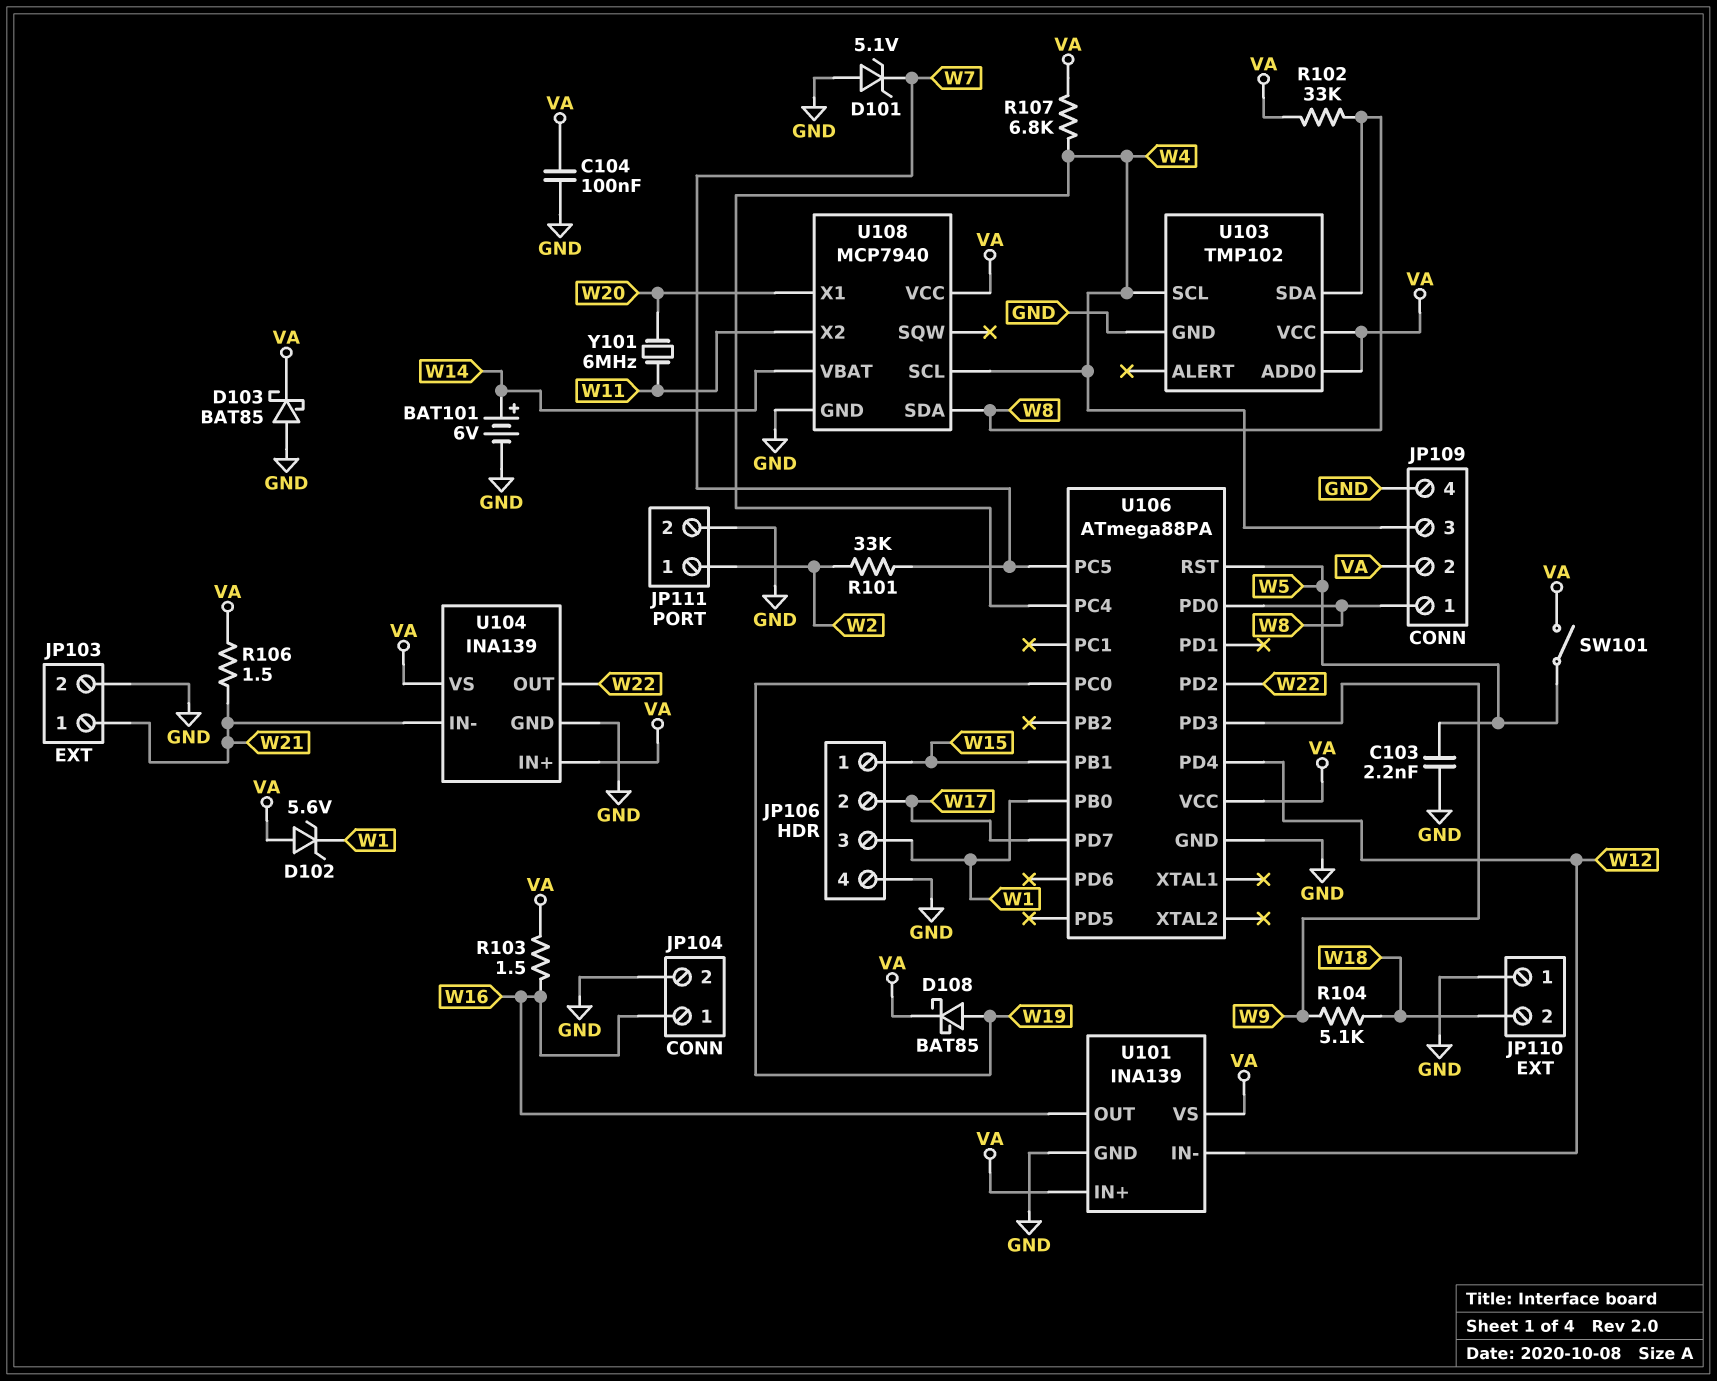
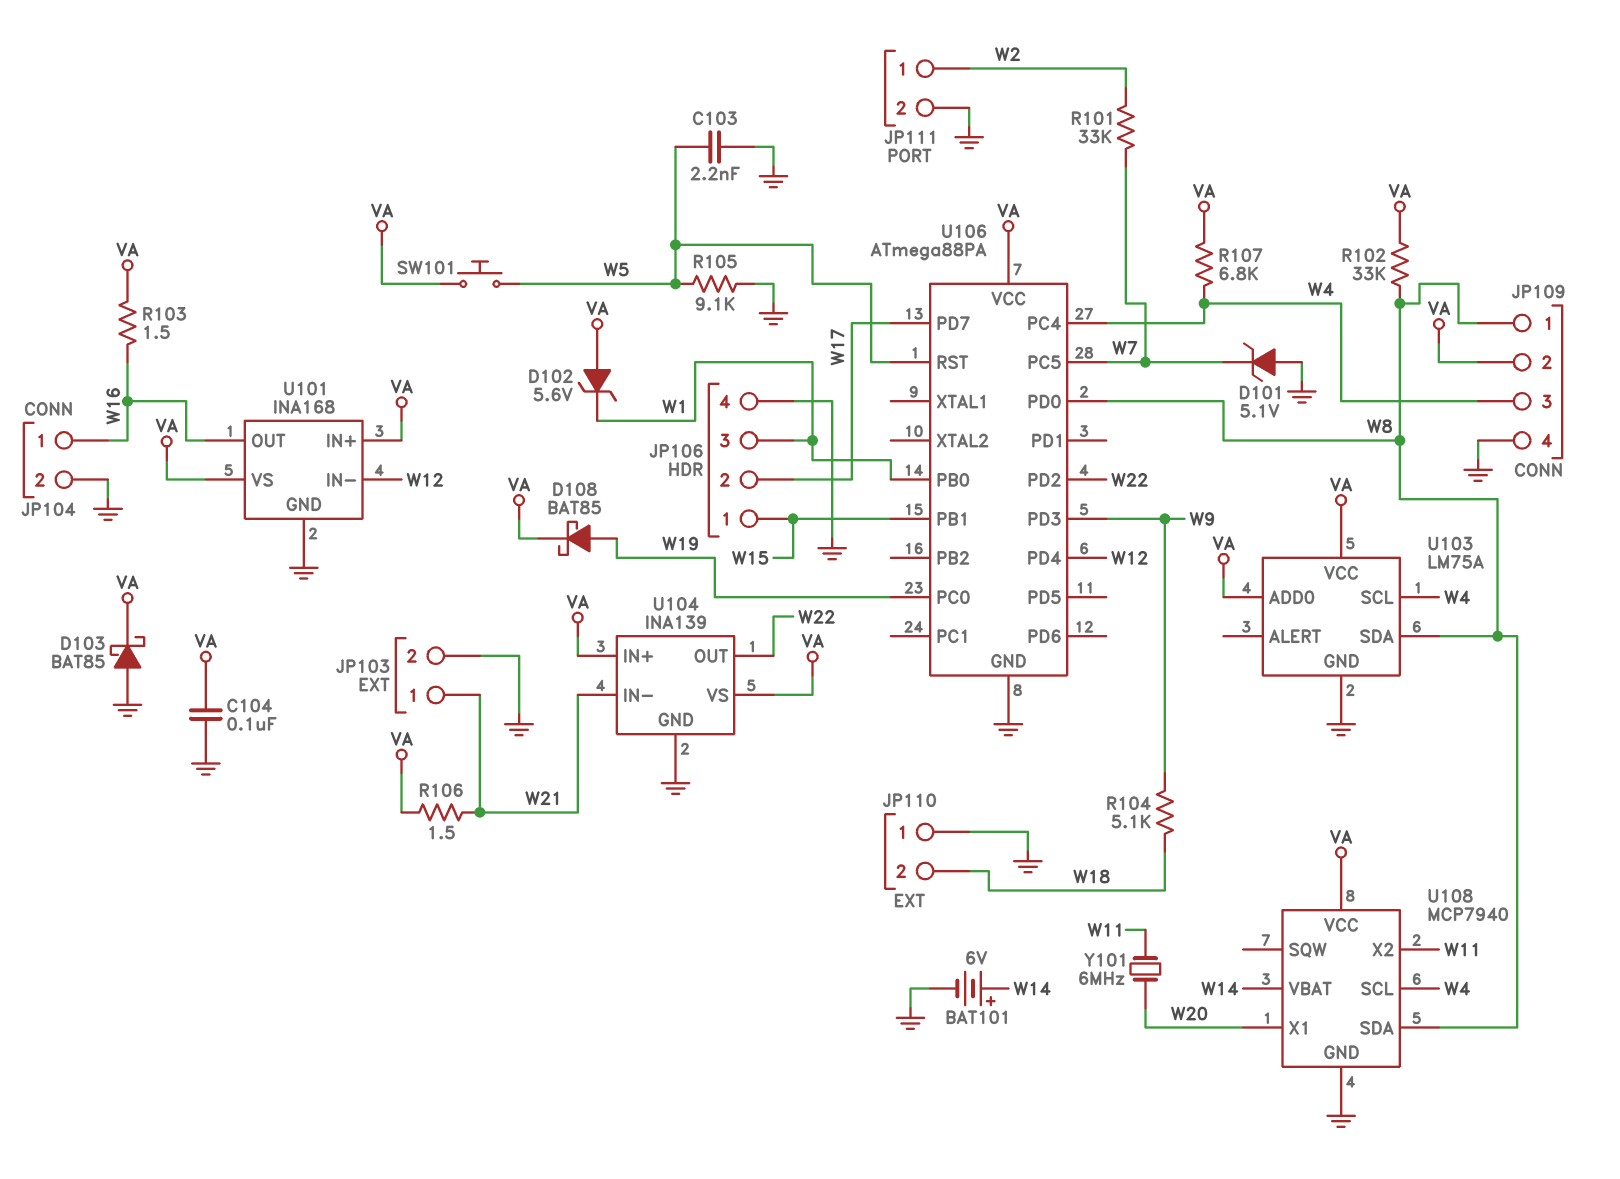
R105: none -> 9.1k (GND, W5)
SW101: switch (VA, W5) -> button (VA, W5)
U101: INA139 -> INA168
U103: TMP102 -> LM75A

